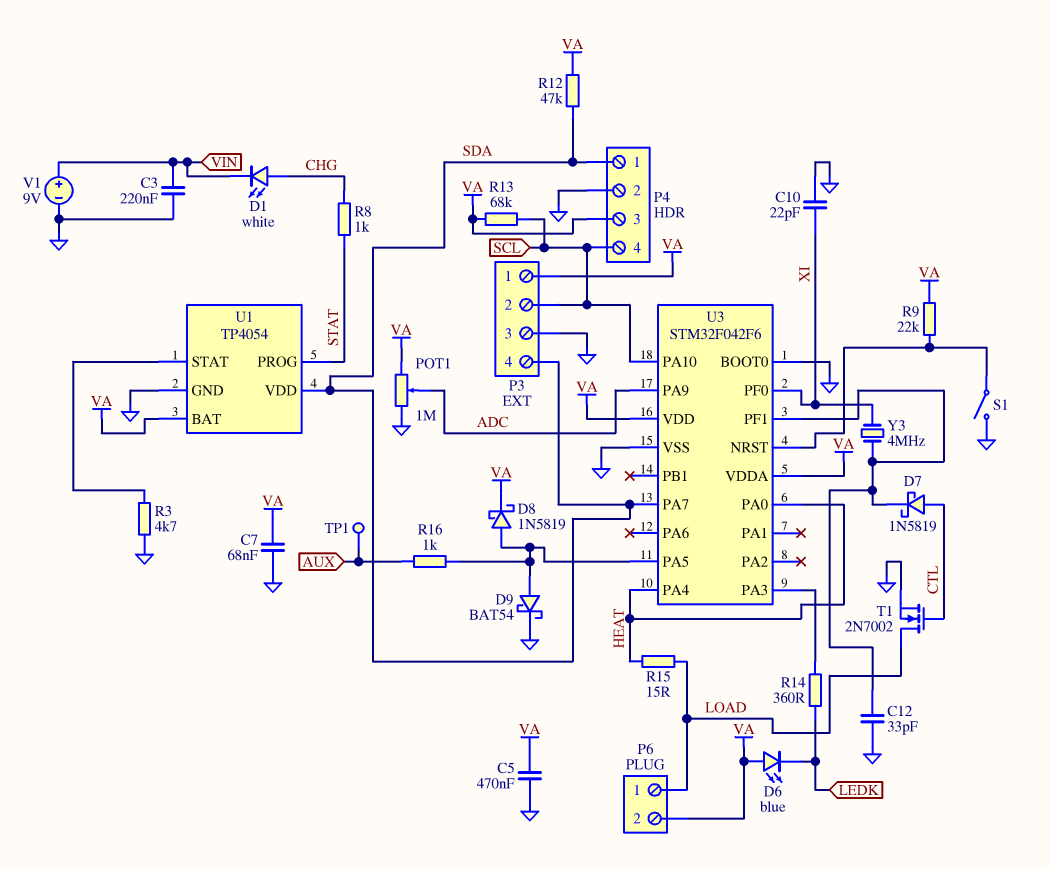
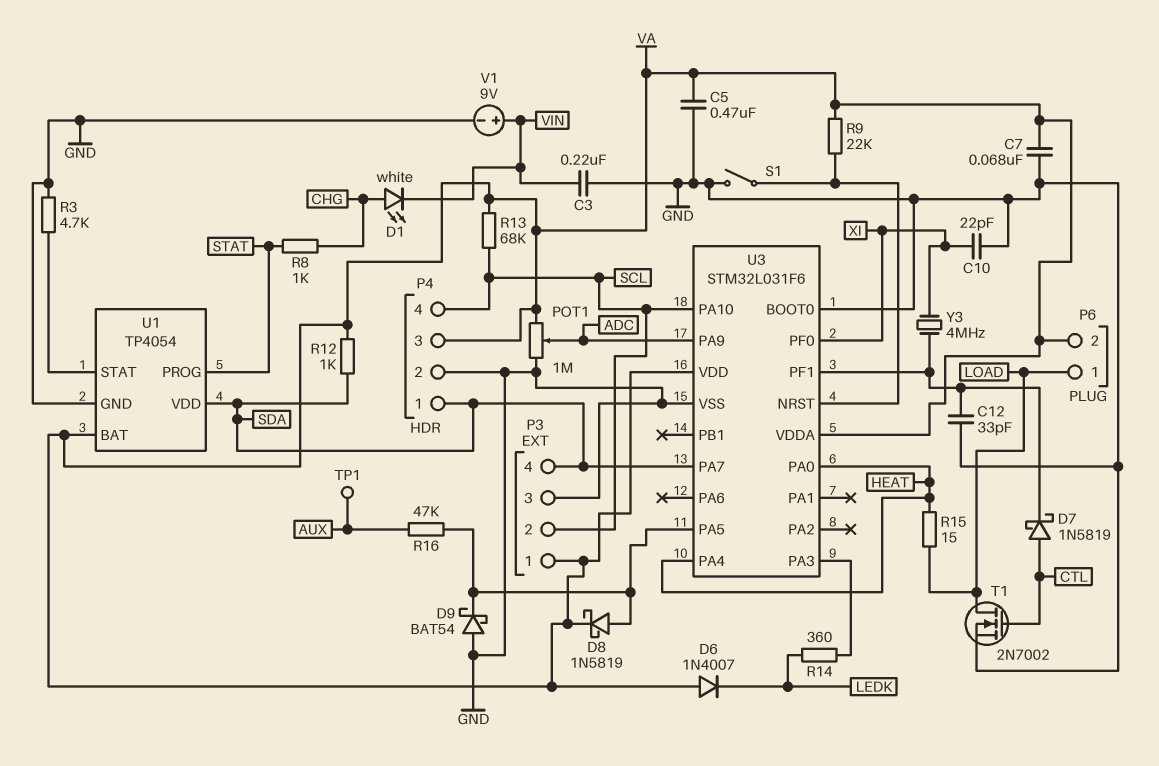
D6: LED blue (A VA, K LEDK) -> diode 1N4007 (A VA, K LEDK)
D9: schottky BAT54 (A U3/PA5, K GND) -> schottky BAT54 (A GND, K U3/PA5)
R12: 47k (SDA, VA) -> 1k (SDA, VA)
R16: 1k (AUX, U3/PA5) -> 47k (AUX, U3/PA5)
U3: STM32F042F6 -> STM32L031F6

